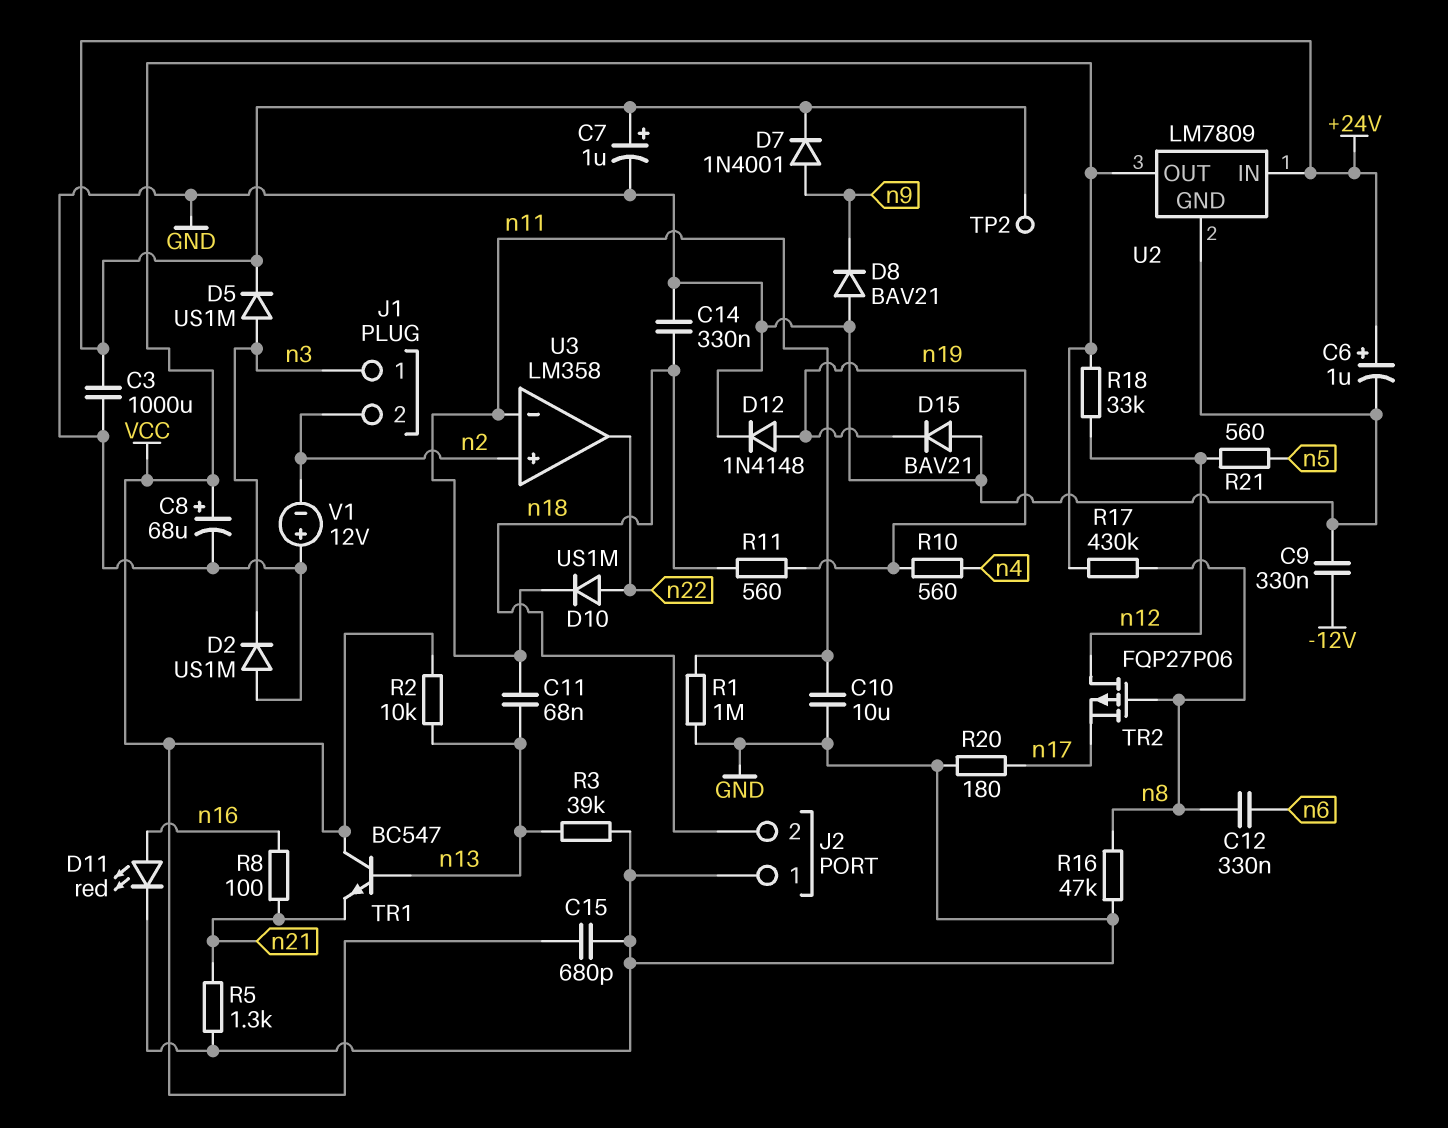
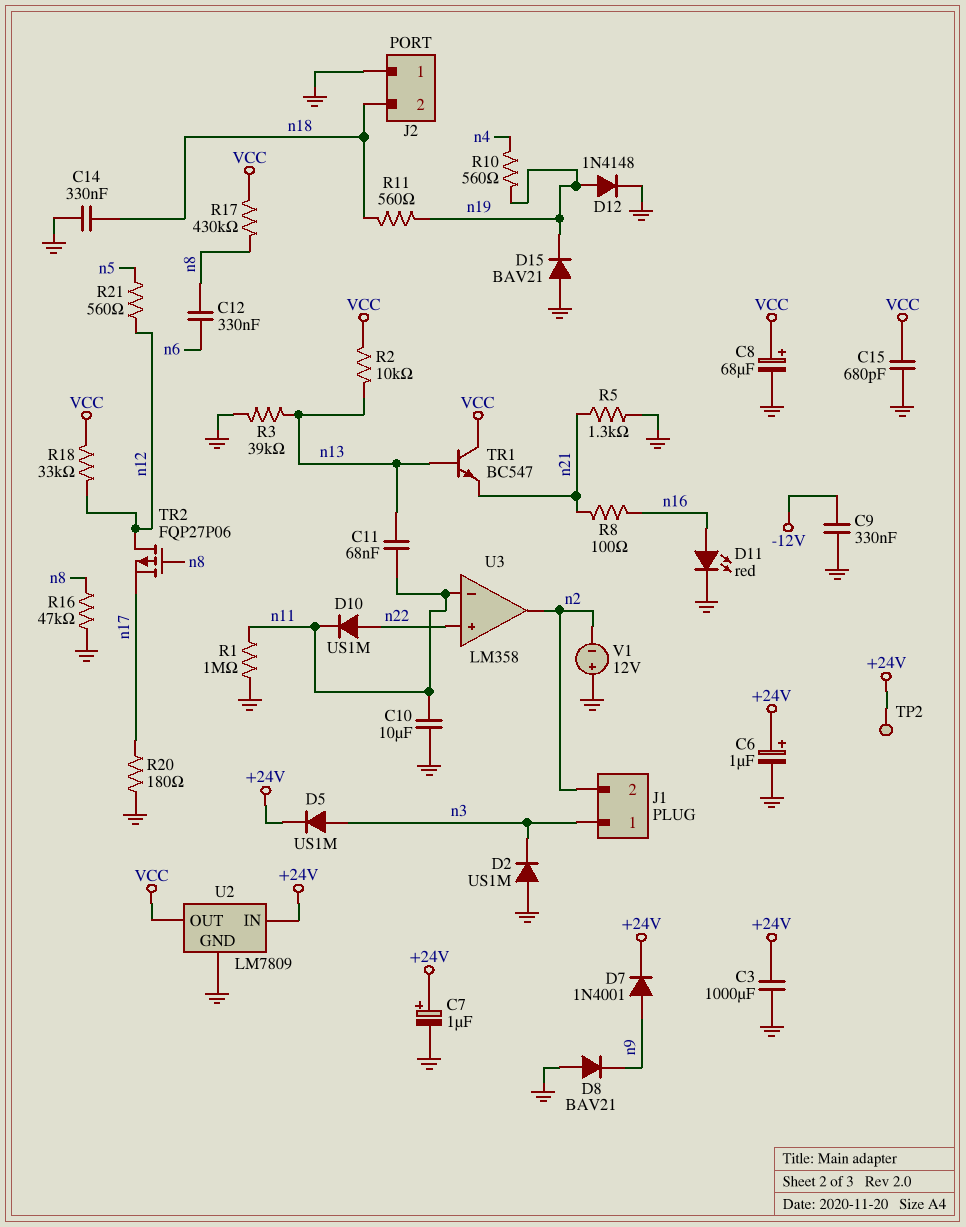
U3 pin in+: n2 -> n22
U3 pin out: n22 -> n2

